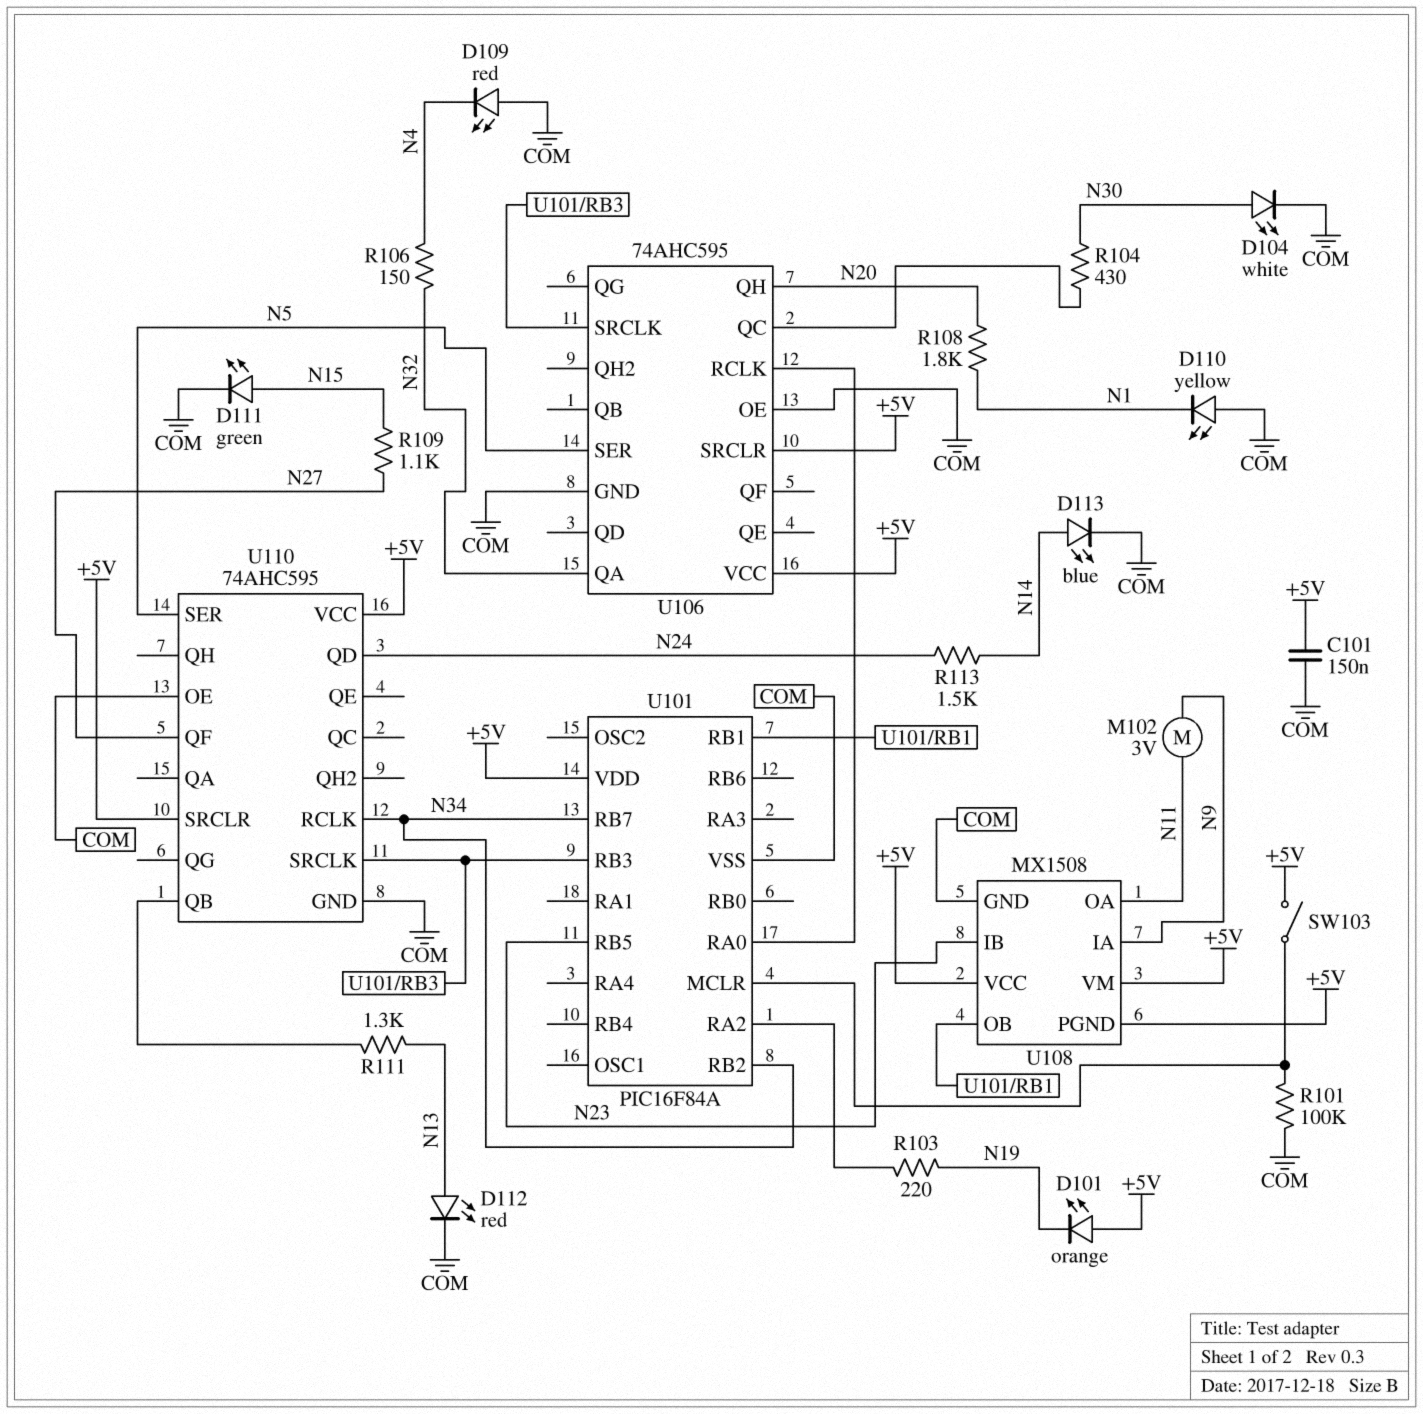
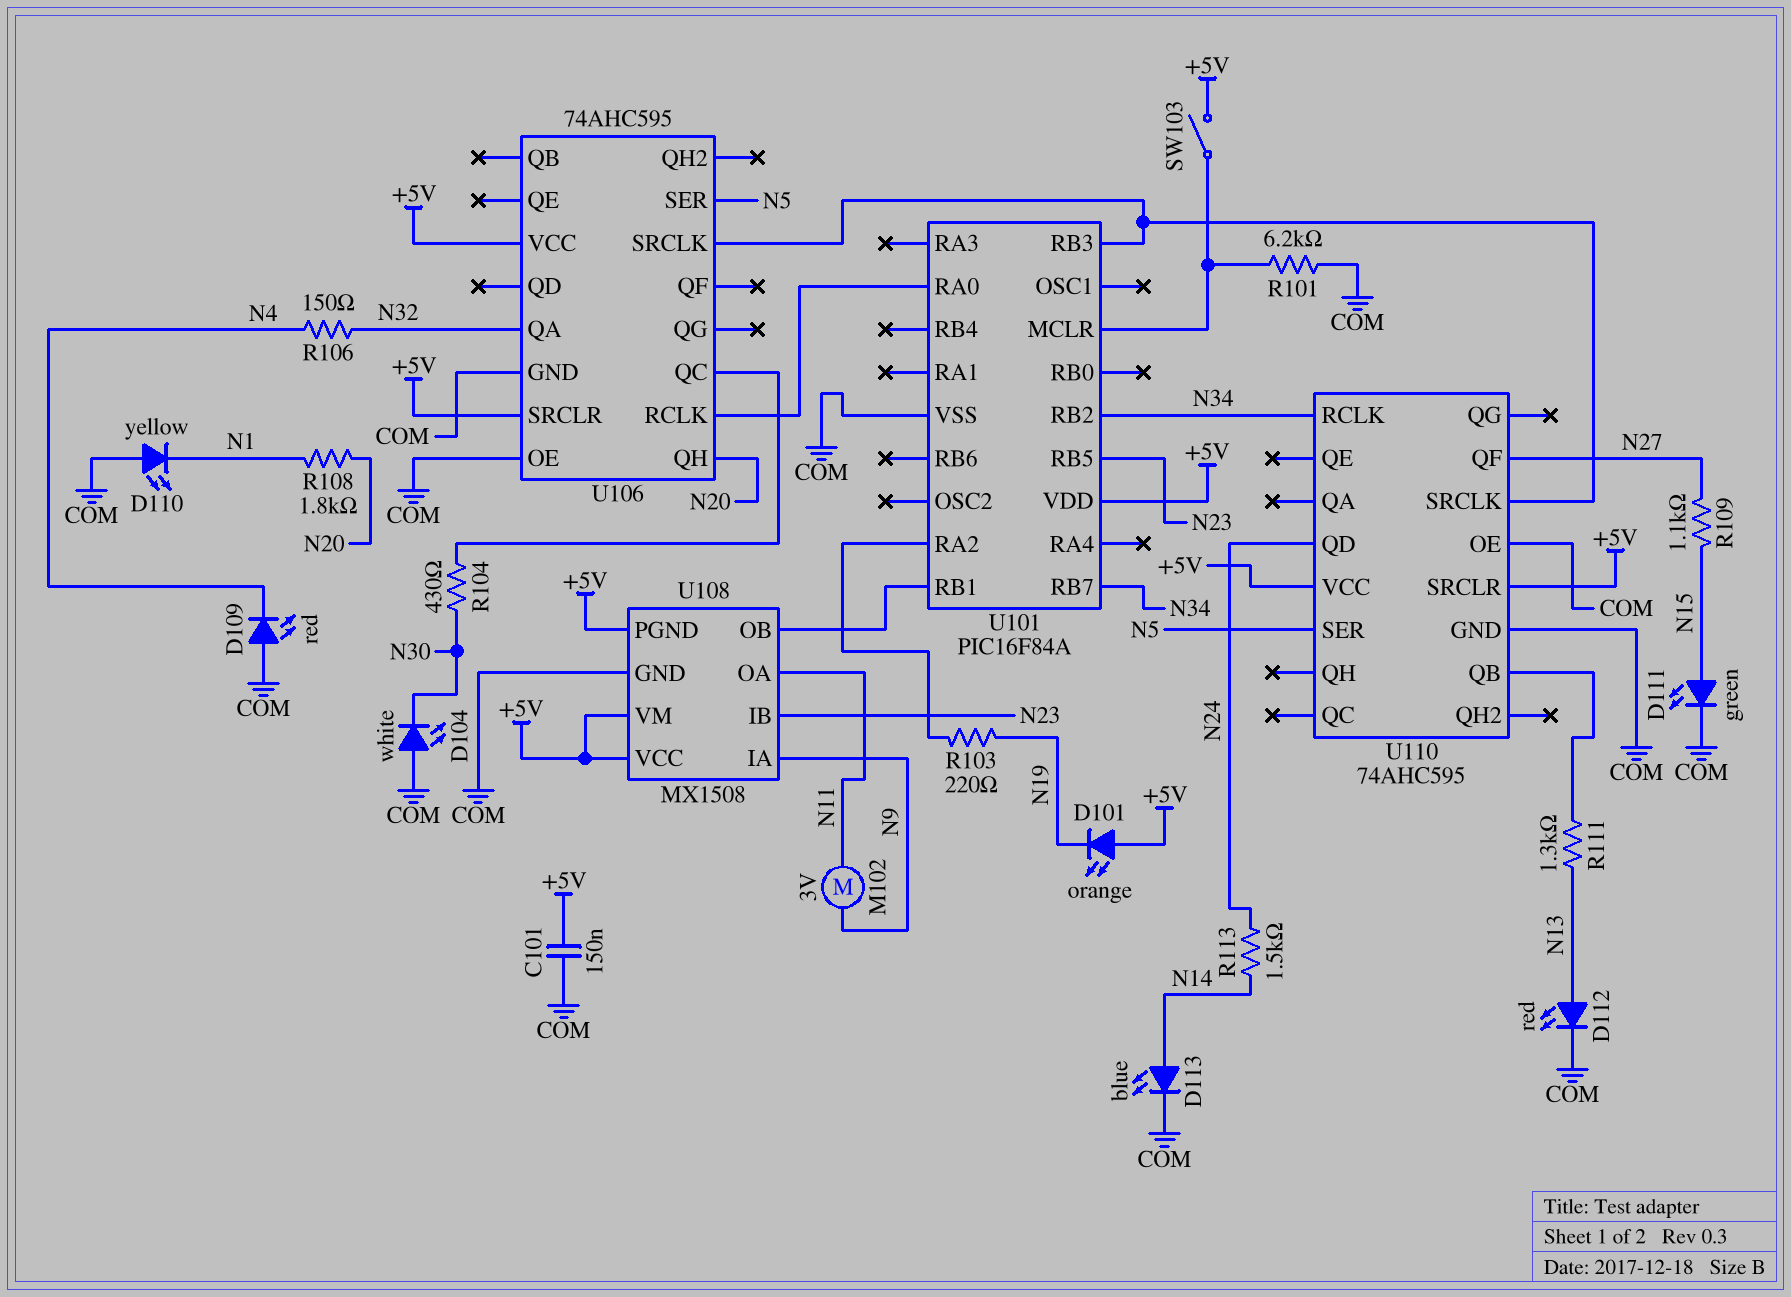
D104: LED white (A N30, K COM) -> LED white (A COM, K N30)
R101: 100k (COM, U101/MCLR) -> 6.2k (COM, U101/MCLR)

